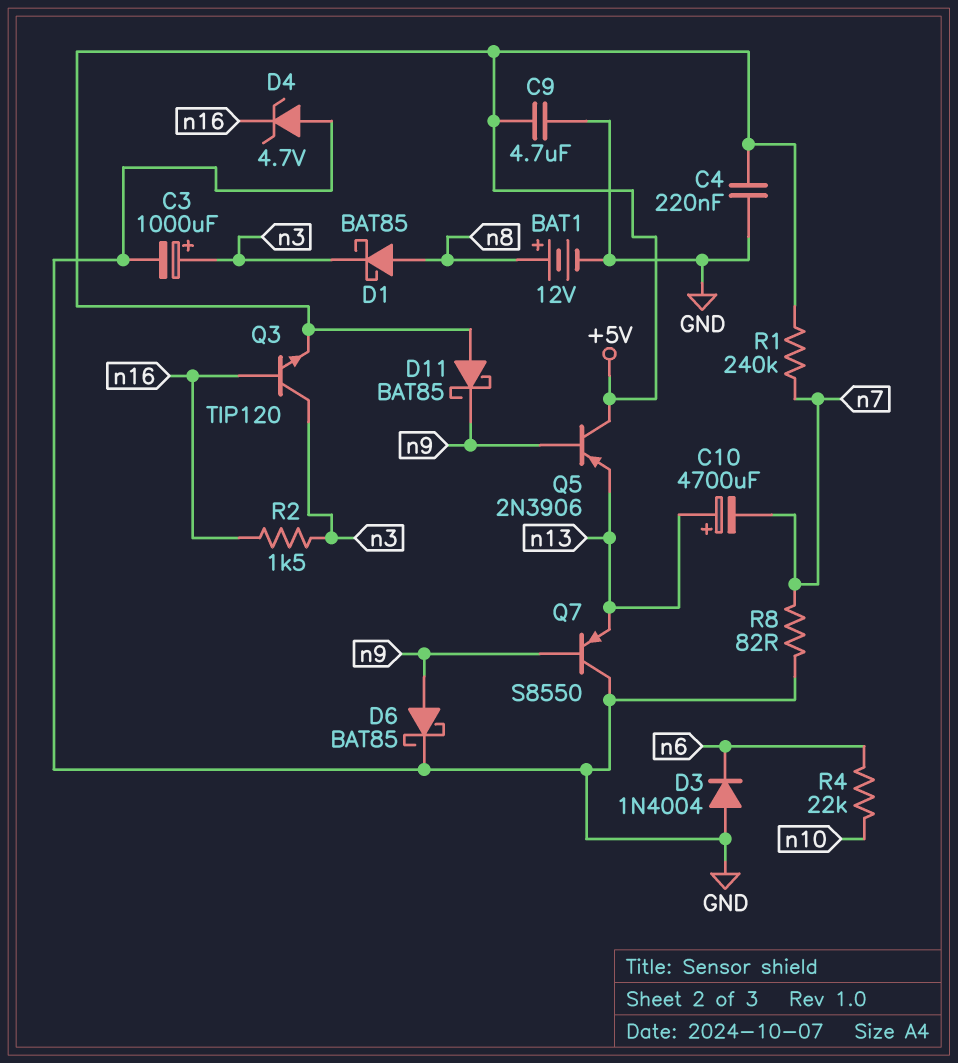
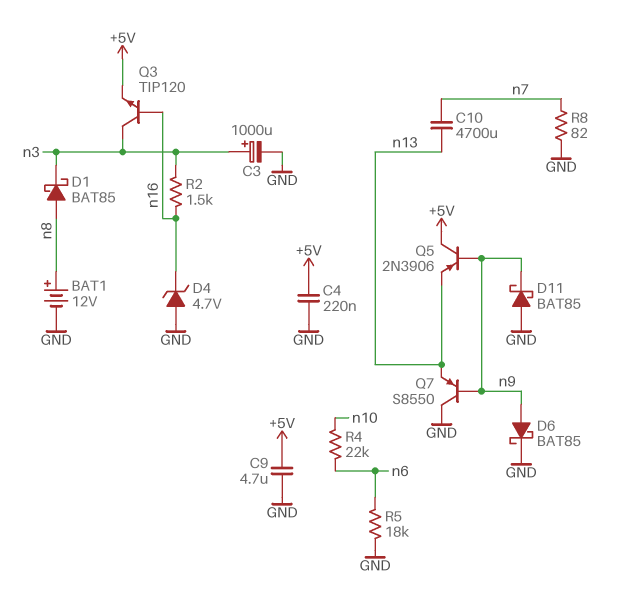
C10: 4700uF (plus n13, minus n7) -> 4700uF (n7, n13)
D3: diode 1N4004 (A GND, K n6) -> none
D11: schottky BAT85 (A +5V, K n9) -> schottky BAT85 (A GND, K n9)
R1: 240k (+5V, n7) -> none
R5: none -> 18k (GND, n6)

